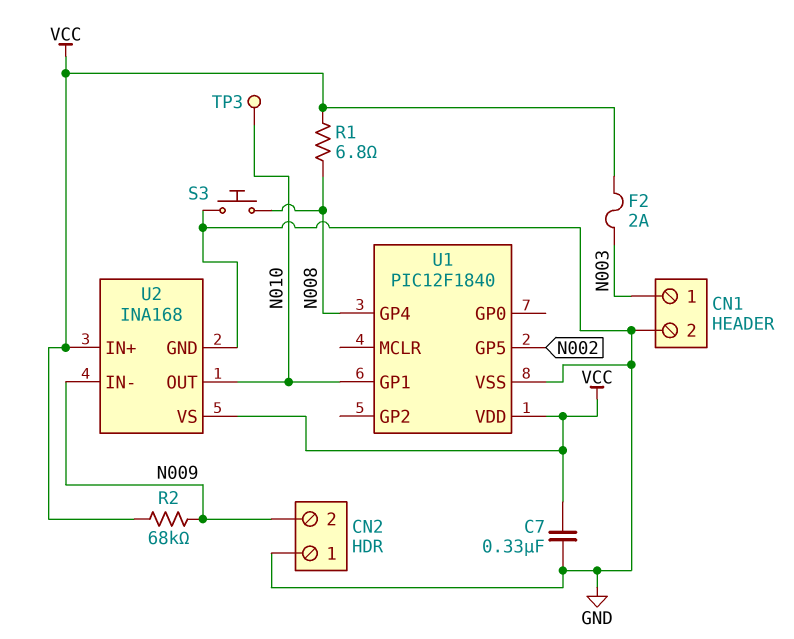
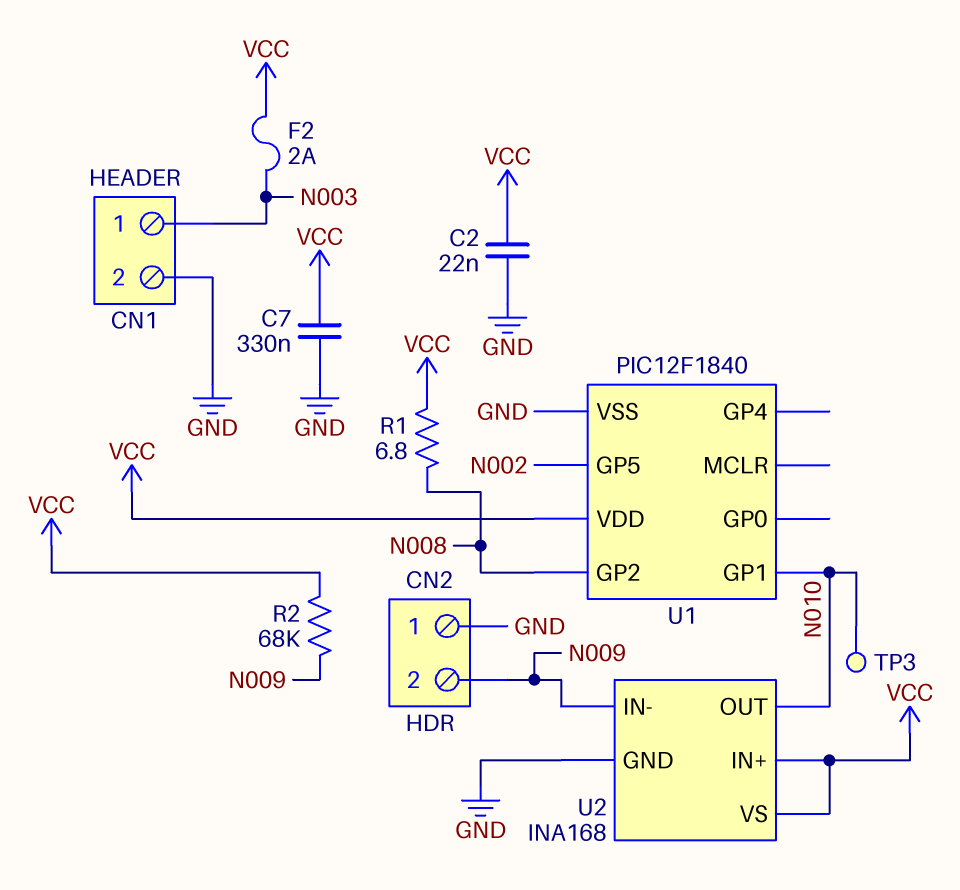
C2: none -> 22nF (GND, VCC)
S3: button (GND, N008) -> none
U1 pin GP2: none -> N008
U1 pin GP4: N008 -> none

